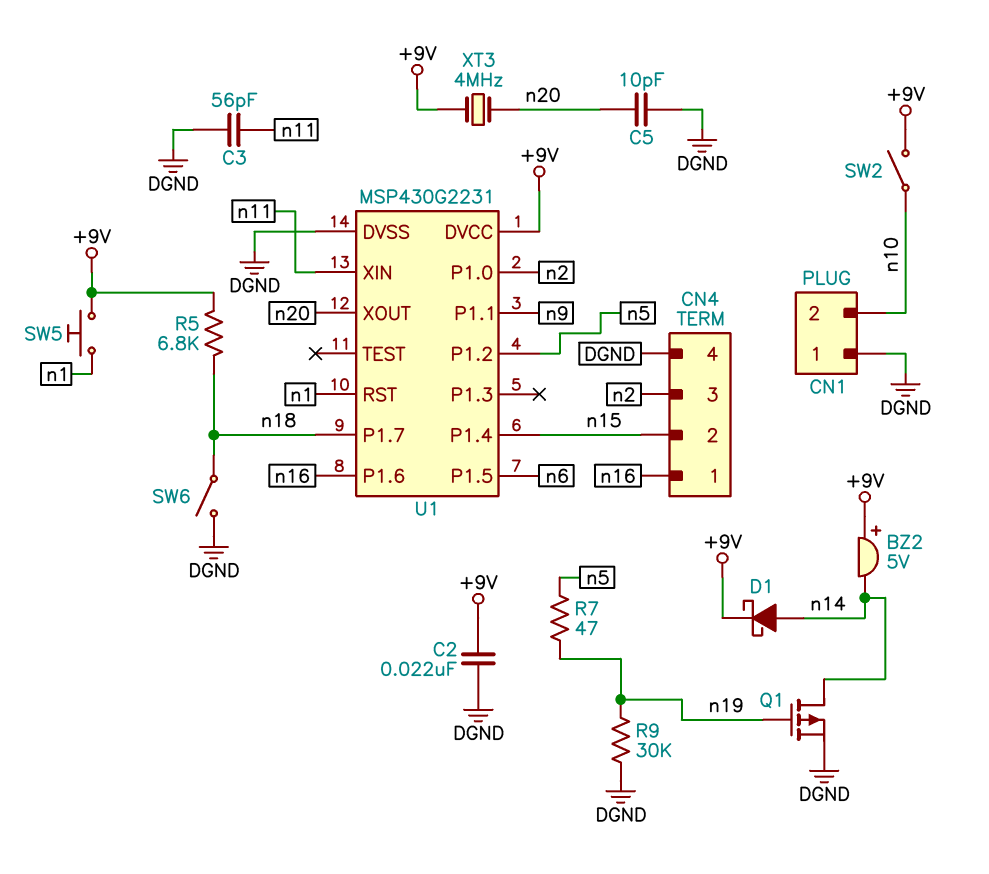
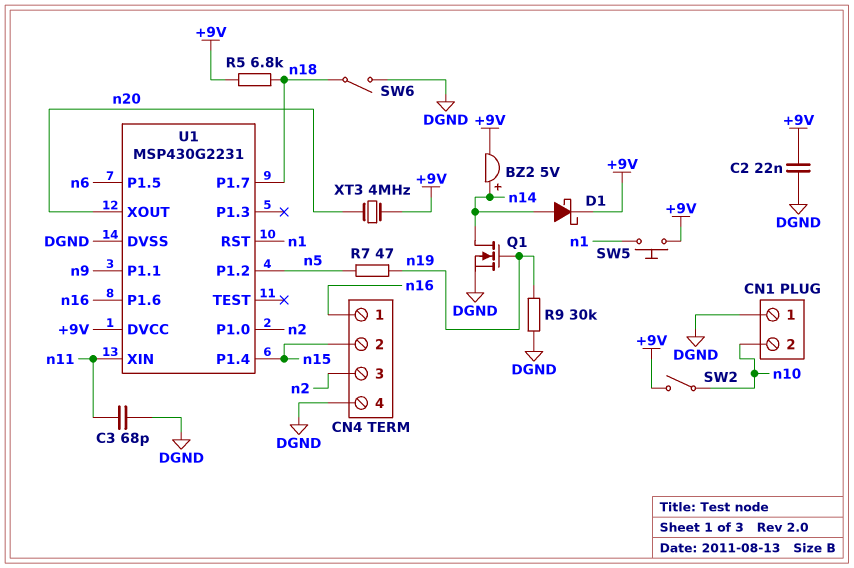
BZ2: buzzer 5V (plus +9V, minus n14) -> buzzer 5V (plus n14, minus +9V)
C3: 56pF (DGND, n11) -> 68pF (DGND, n11)
C5: 10pF (DGND, n20) -> none
Q1: PMOS (G n19, D n14, S DGND) -> NMOS (G n19, D n14, S DGND)

